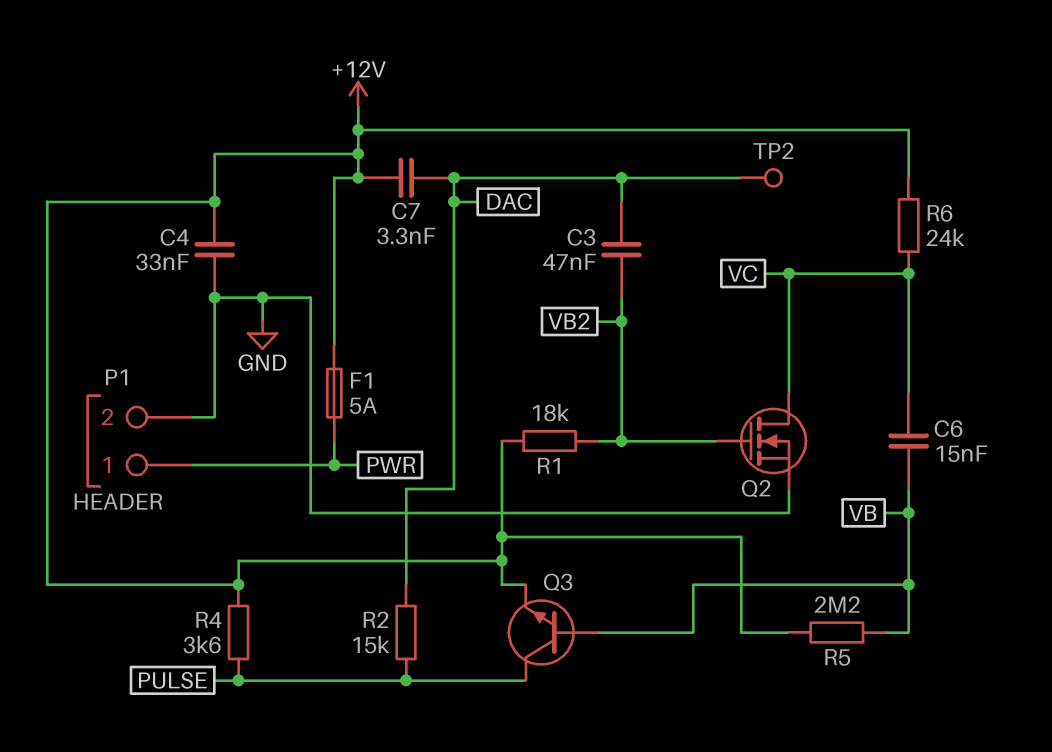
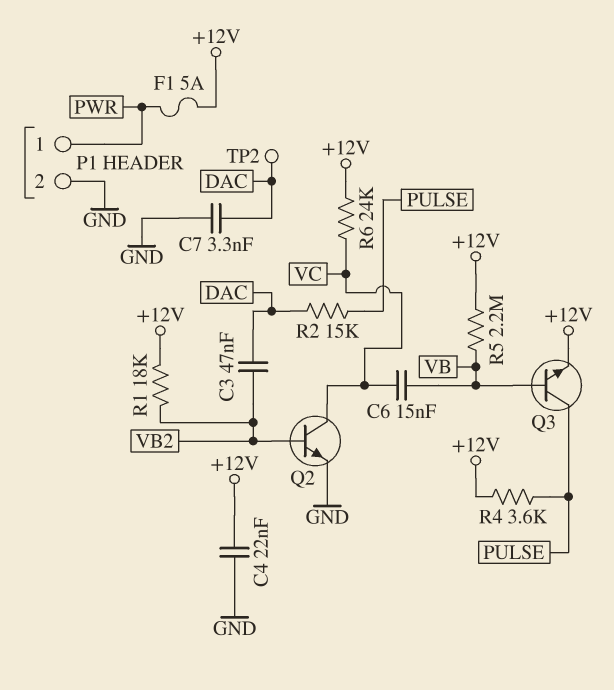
C4: 33nF (+12V, GND) -> 22nF (+12V, GND)
C7: 3.3nF (+12V, DAC) -> 3.3nF (DAC, GND)
Q2: NMOS (G VB2, D VC, S GND) -> NPN (B VB2, C VC, E GND)

